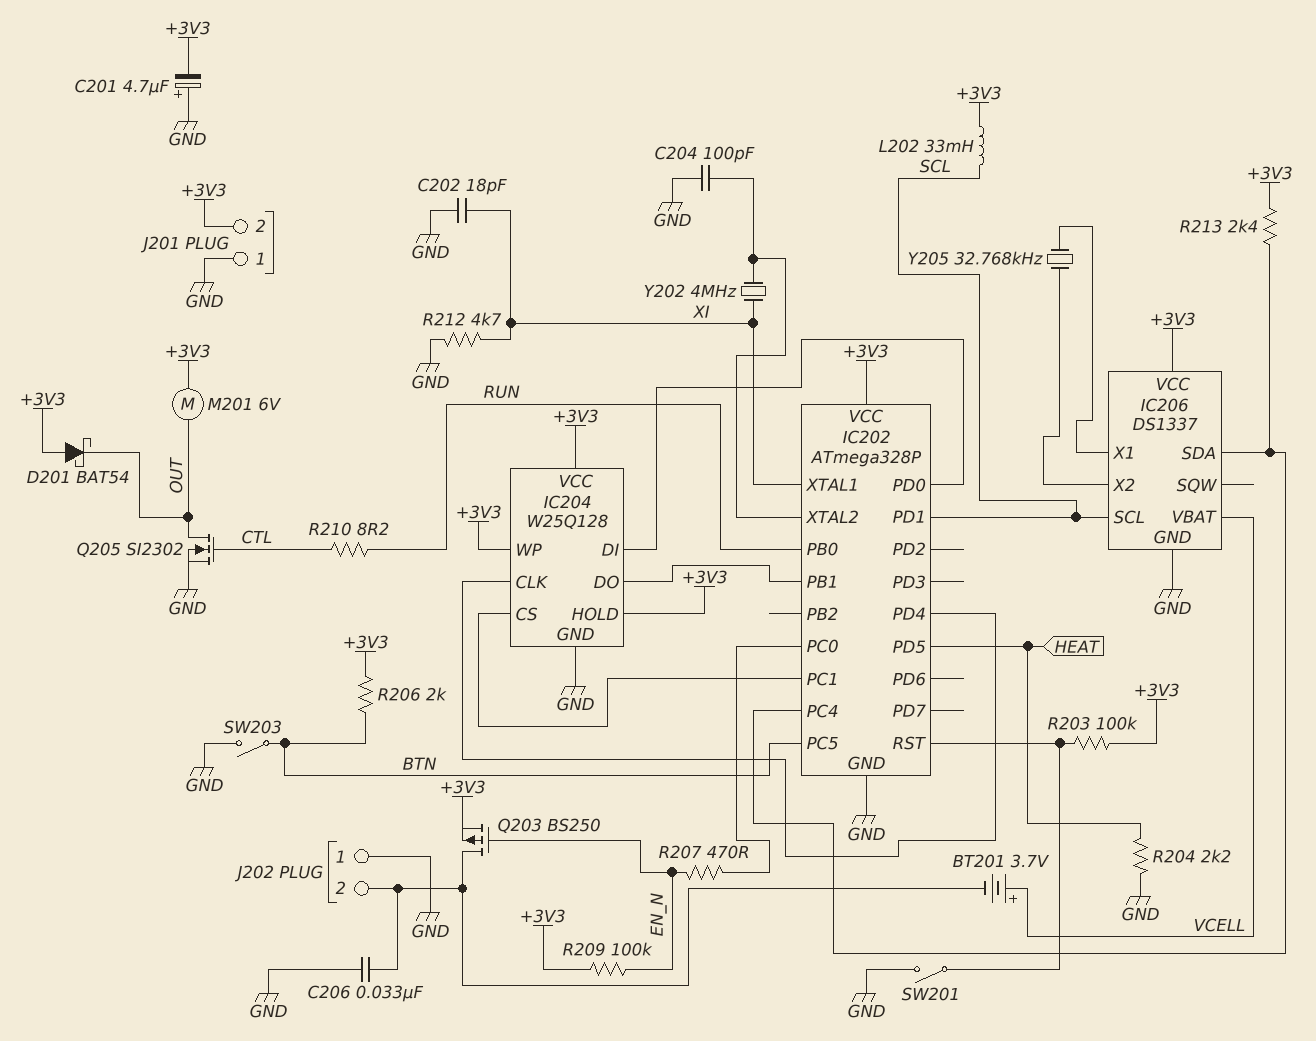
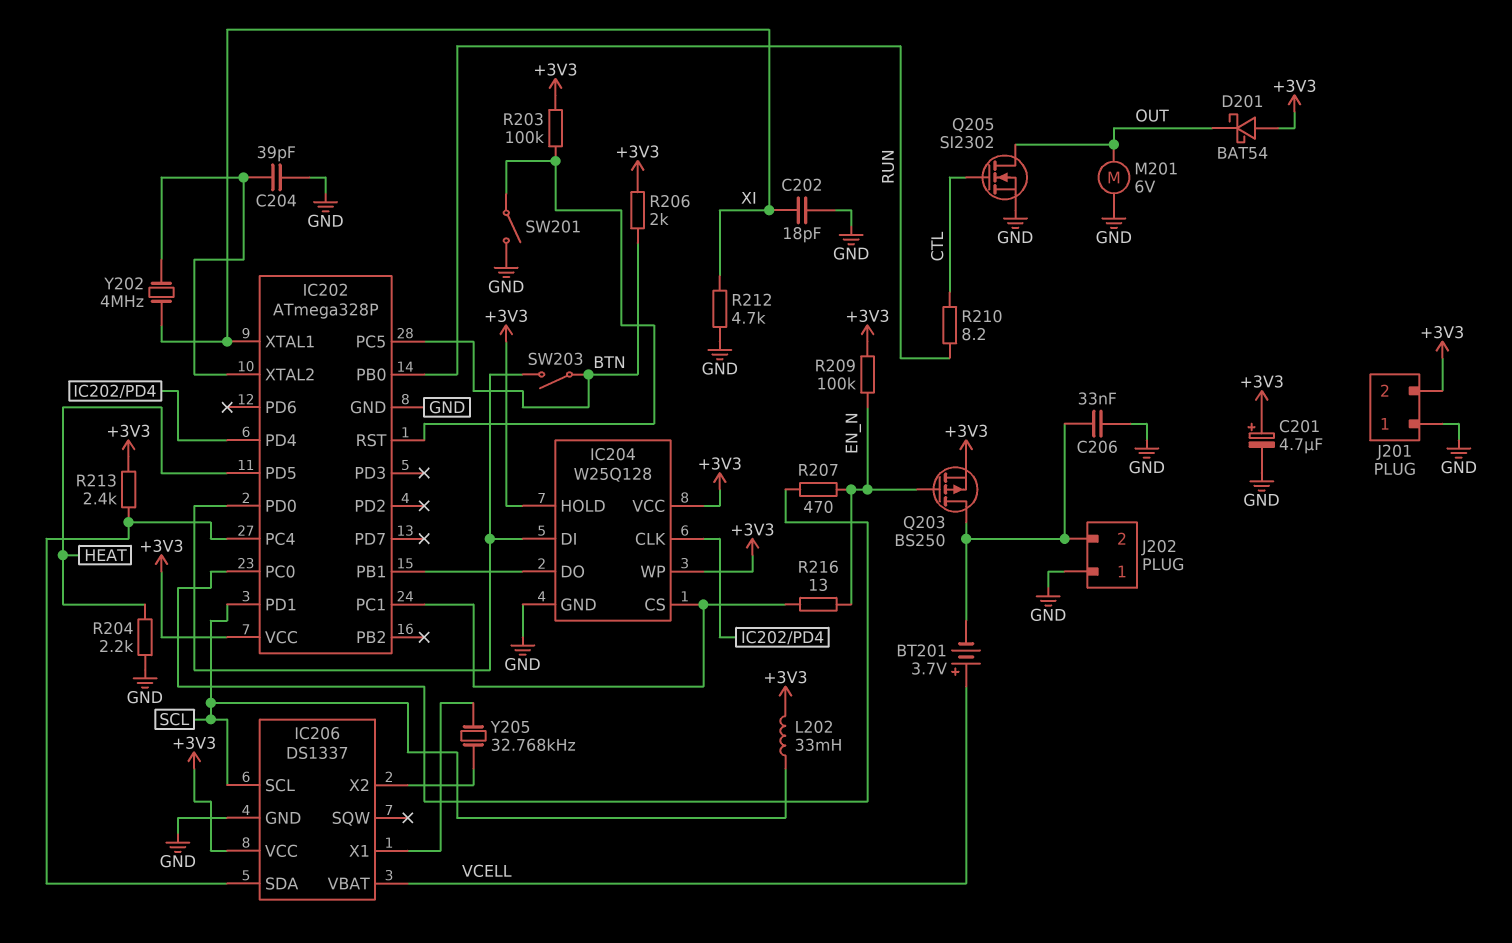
C201: 4.7uF (plus GND, minus +3V3) -> 4.7uF (plus +3V3, minus GND)
C204: 100pF (GND, IC202/XTAL2) -> 39pF (GND, IC202/XTAL2)
M201: motor 6V (+3V3, OUT) -> motor 6V (GND, OUT)
R216: none -> 13 (EN_N, IC202/PC1)
SW203: switch (BTN, GND) -> switch (BTN, IC202/PD0)

